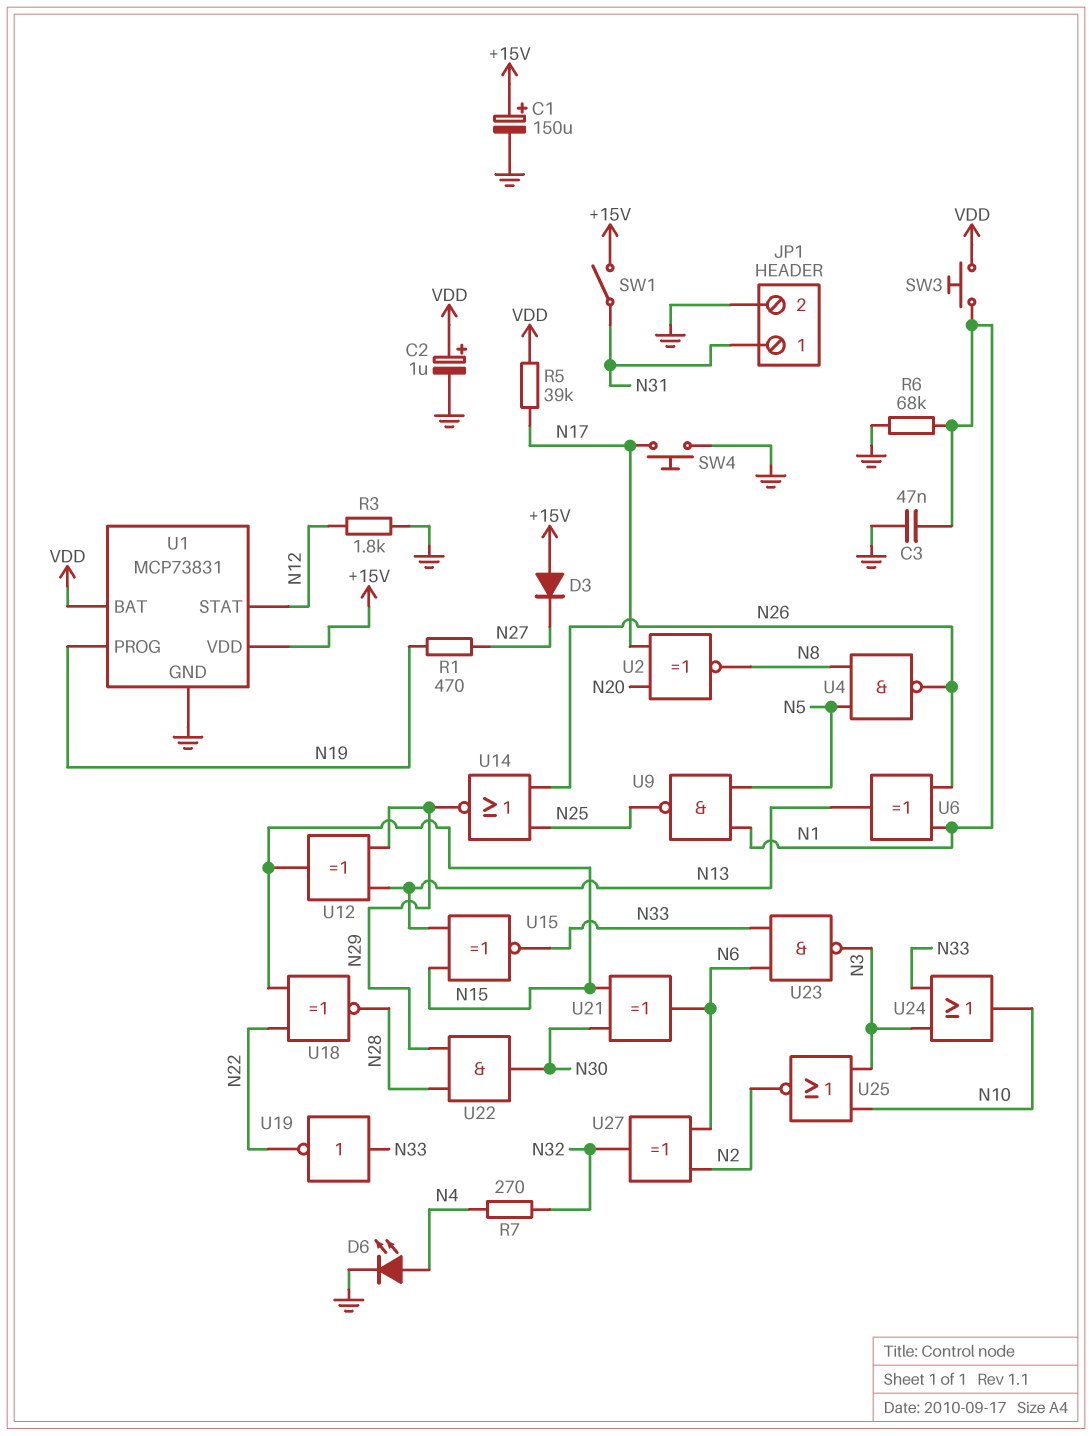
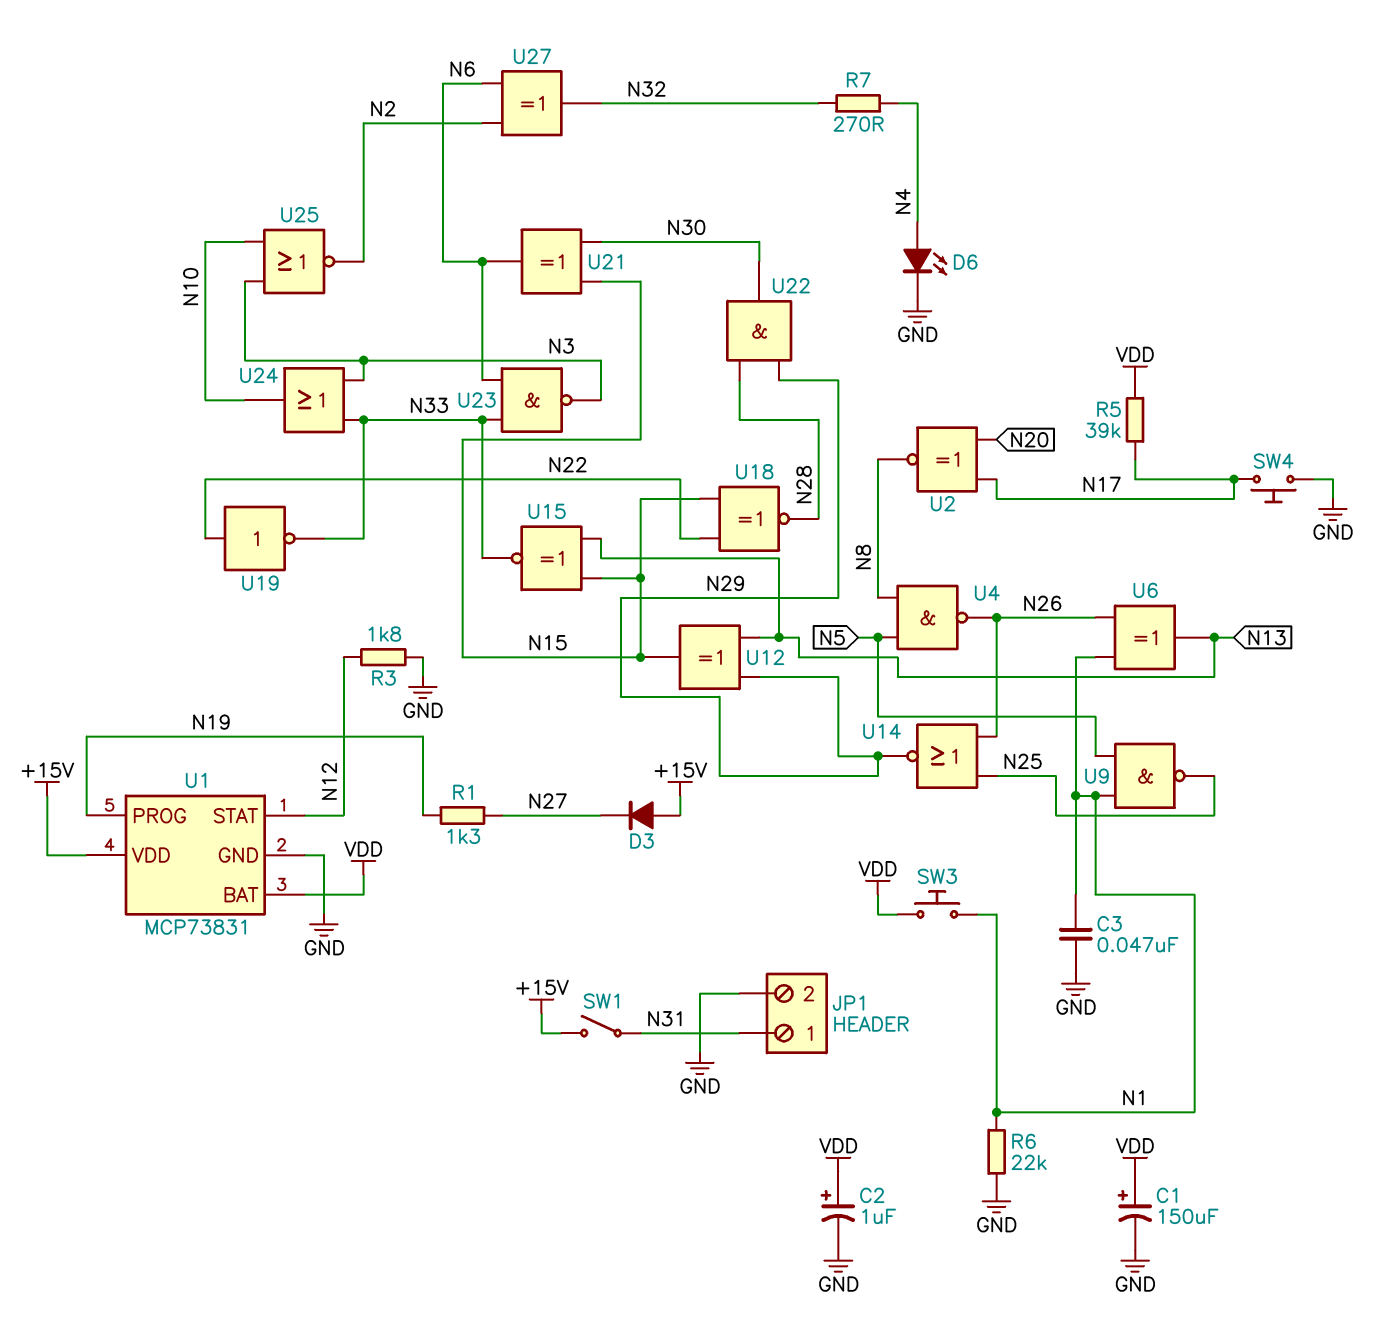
C1: 150uF (plus +15V, minus GND) -> 150uF (plus VDD, minus GND)
R1: 470 (N19, N27) -> 1.3k (N19, N27)
R6: 68k (GND, N1) -> 22k (GND, N1)
U19: NOT (in N33, out N22) -> NOT (in N22, out N33)

